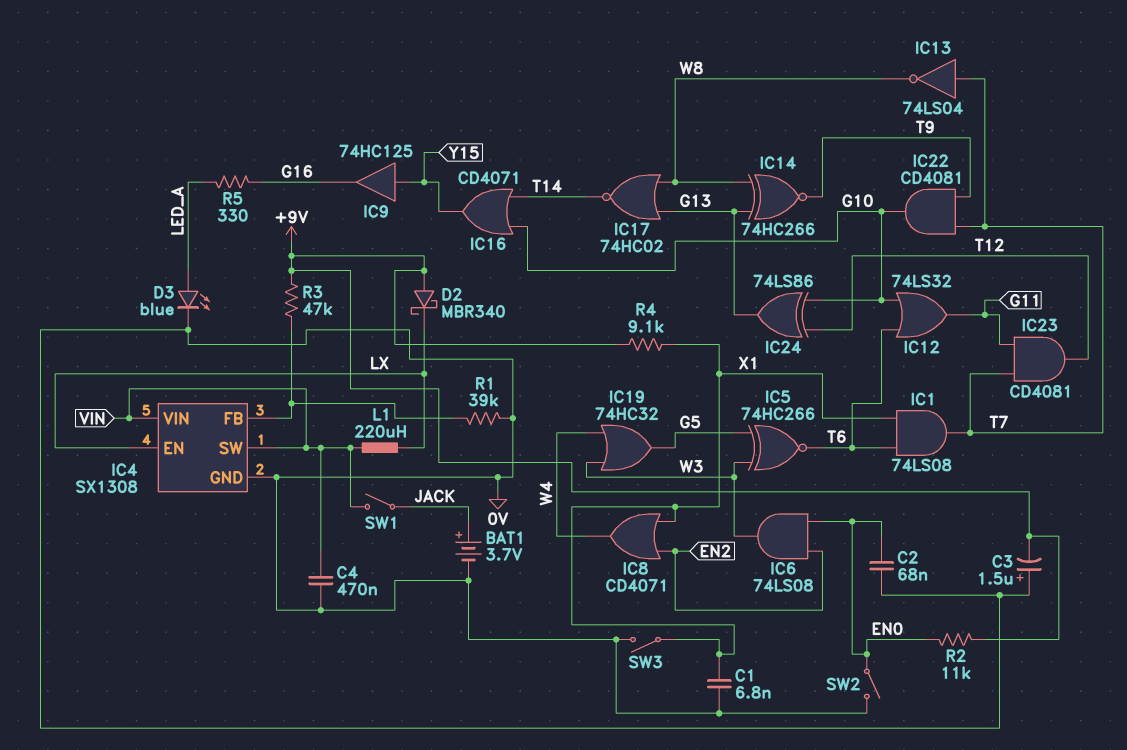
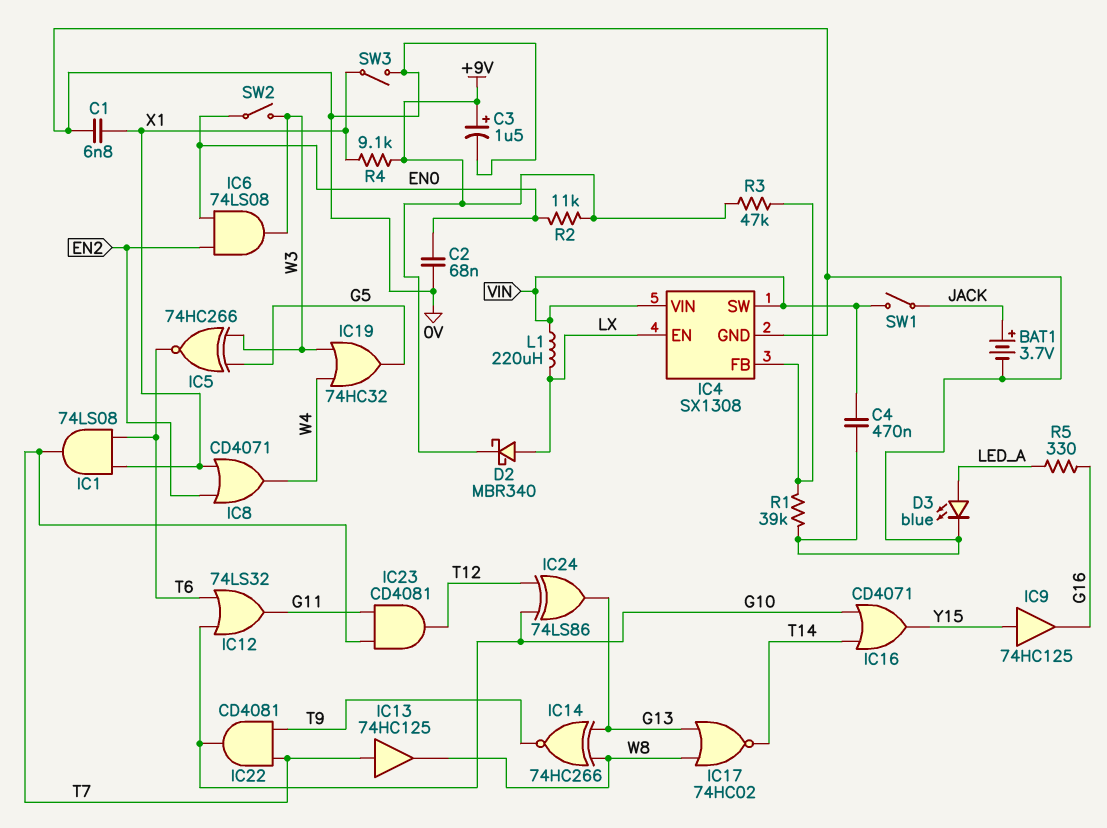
C3: 1.5uF (plus 0V, minus +9V) -> 1.5uF (plus +9V, minus 0V)
D2: schottky MBR340 (A +9V, K LX) -> schottky MBR340 (A LX, K +9V)
IC13: NOT 74LS04 (in T7, out W8) -> buffer 74HC125 (in T7, out W8)
SW2: switch (0V, EN0) -> switch (EN0, W3)

